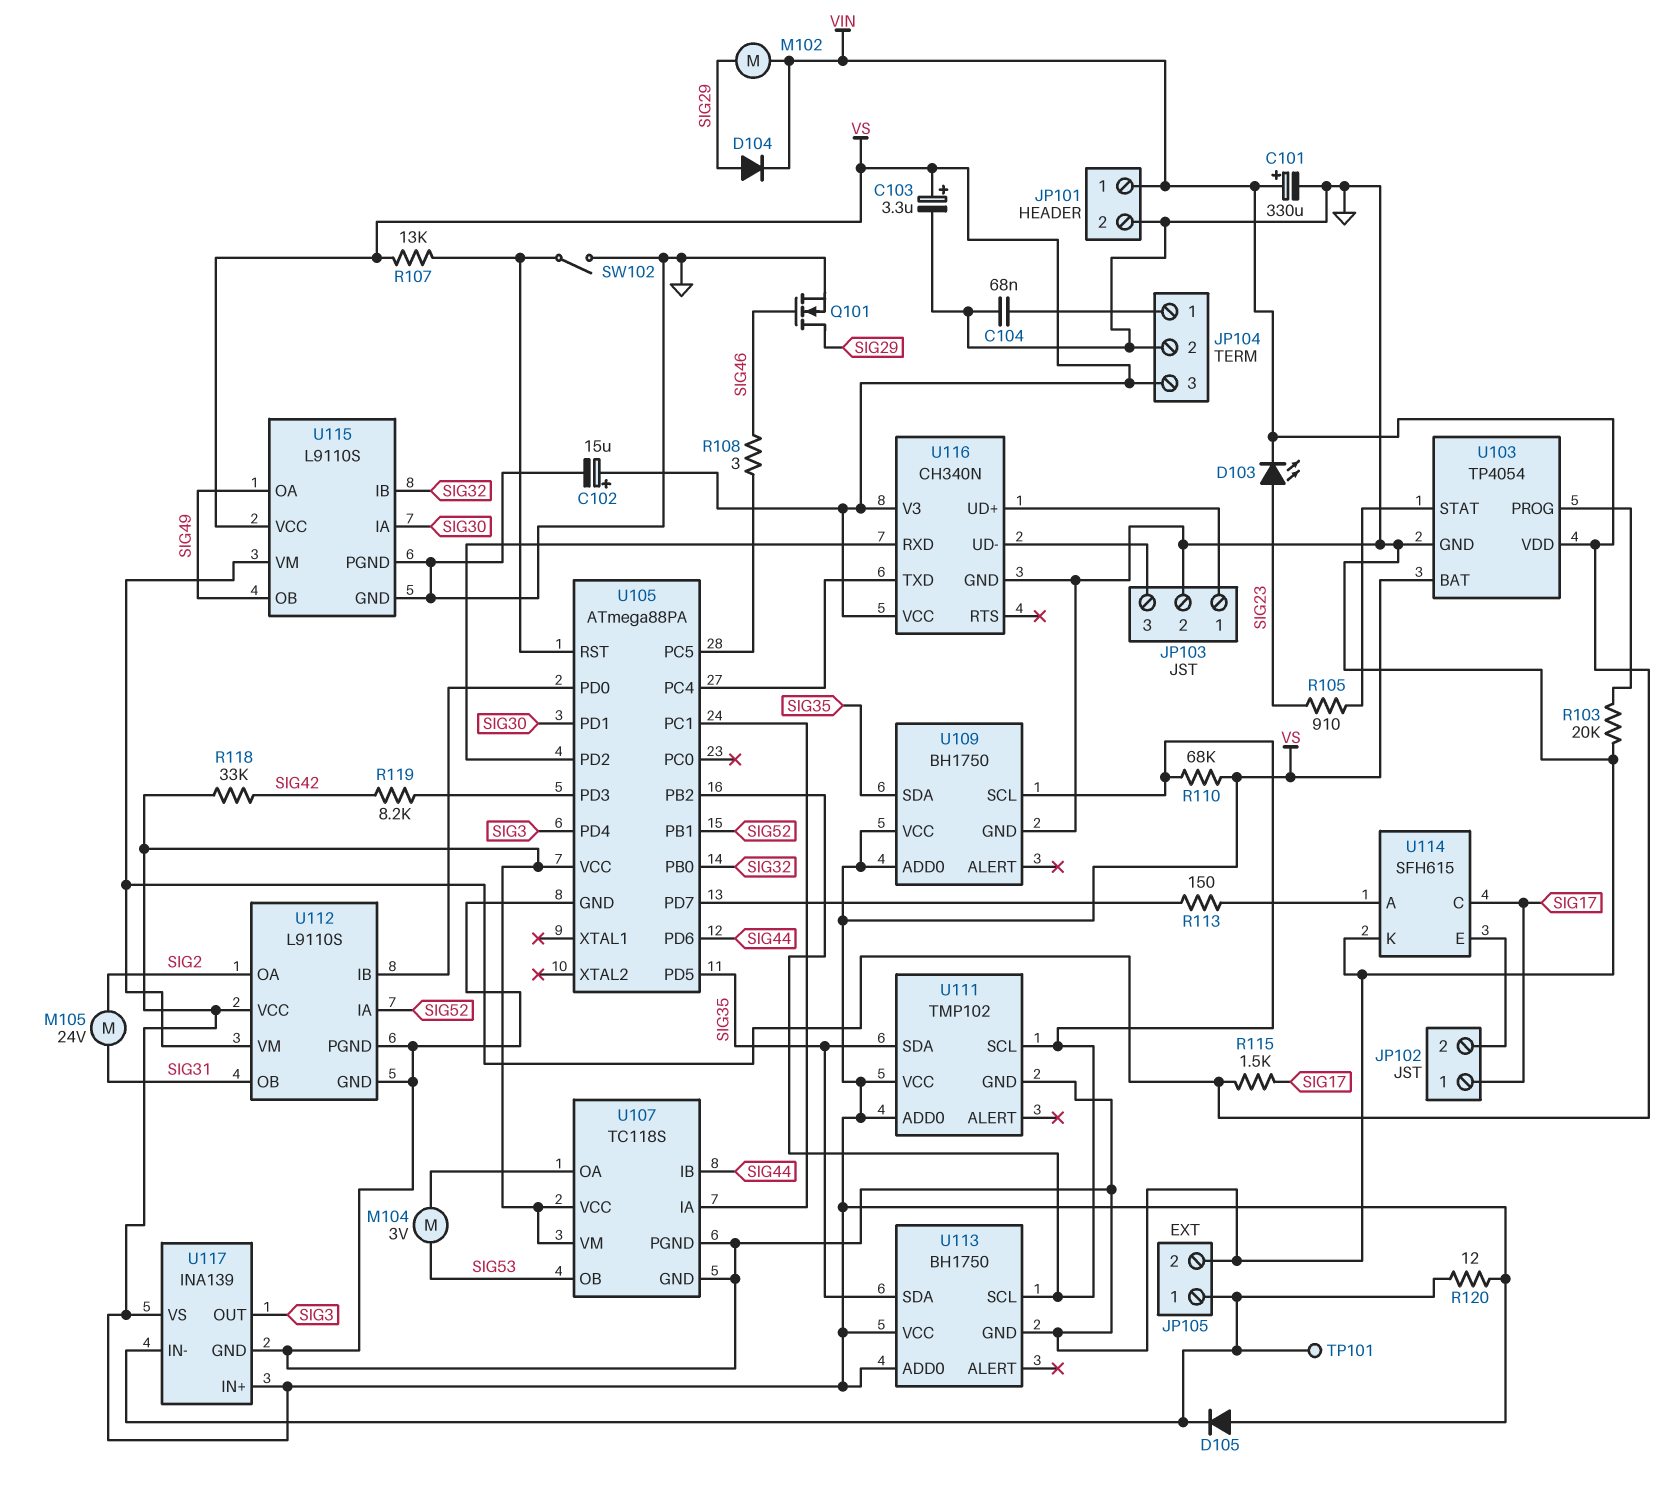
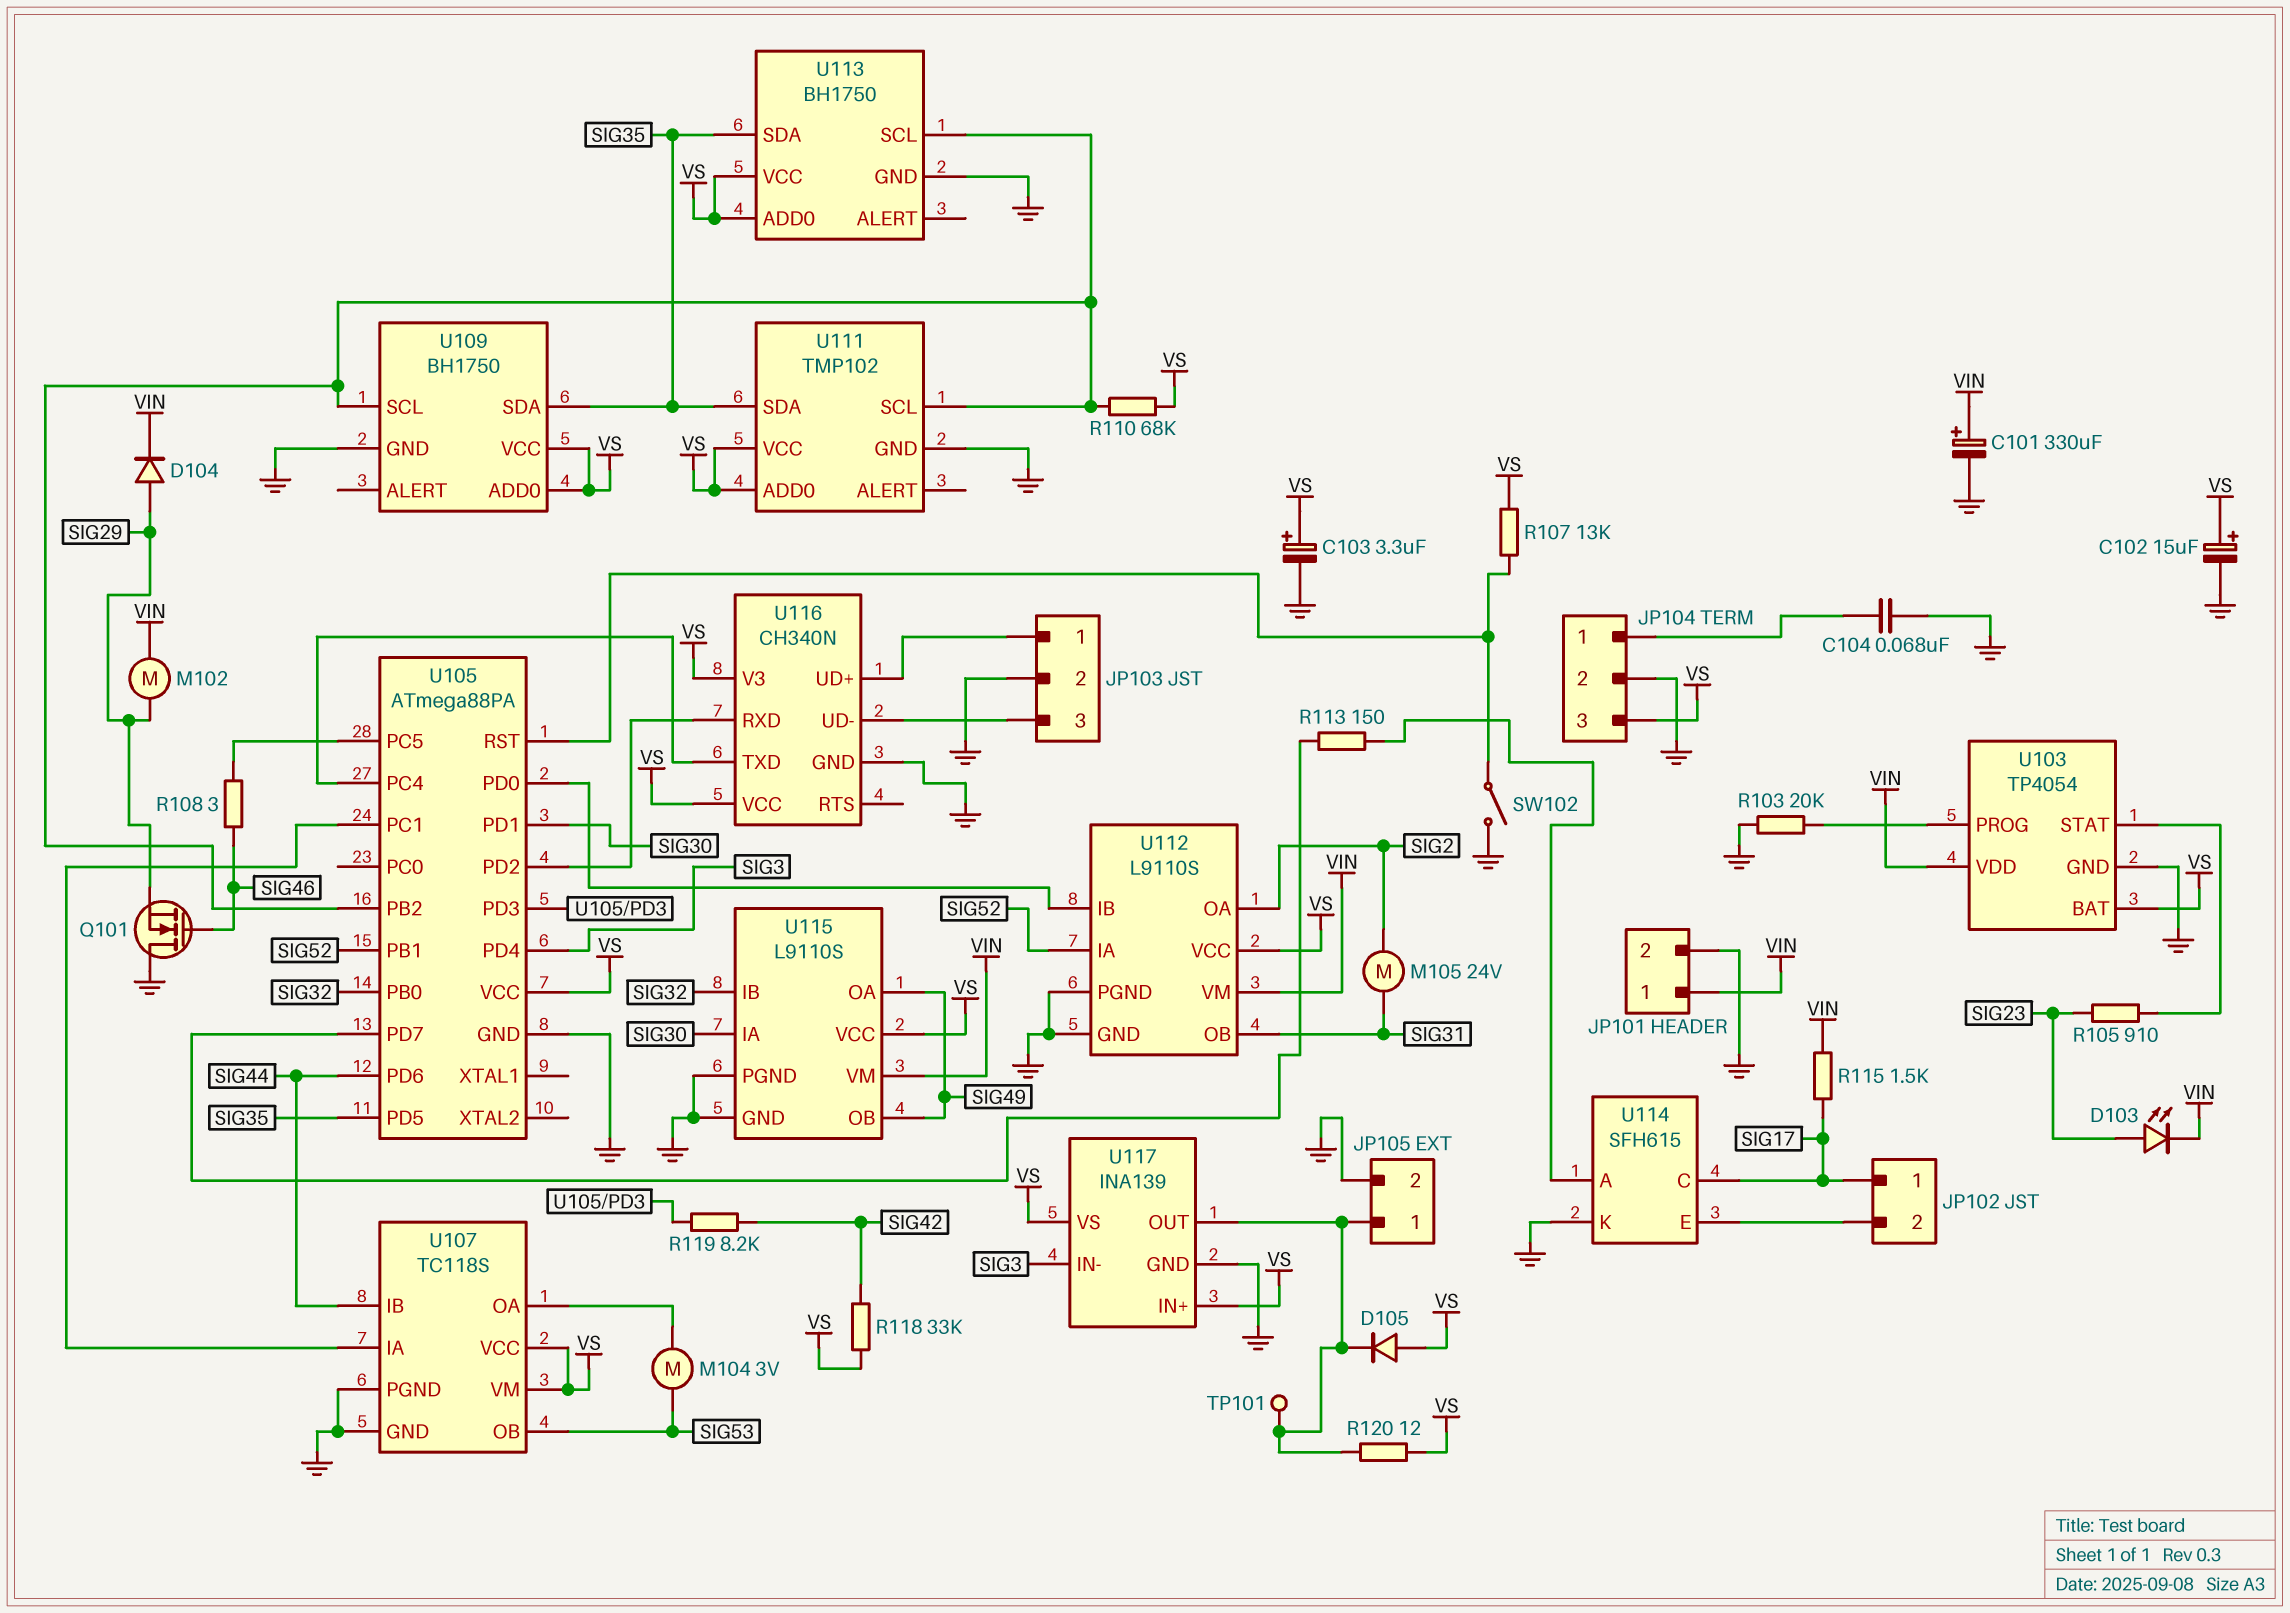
Q101: NMOS (G SIG46, D SIG29, S GND) -> NMOS (G SIG46, D GND, S SIG29)
U117 pin IN-: JP105/1 -> SIG3
U117 pin OUT: SIG3 -> JP105/1

